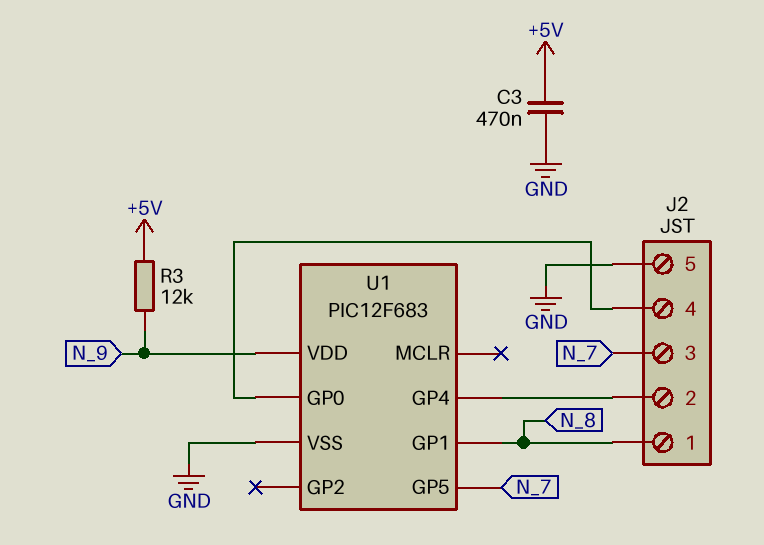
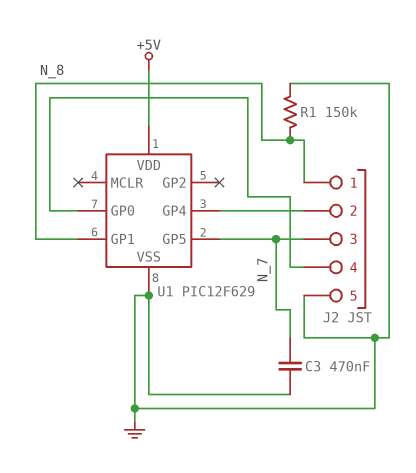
C3: 470nF (+5V, GND) -> 470nF (GND, N_7)
R1: none -> 150k (GND, N_8)
R3: 12k (+5V, N_9) -> none
U1: PIC12F683 -> PIC12F629
U1 pin VDD: N_9 -> +5V

